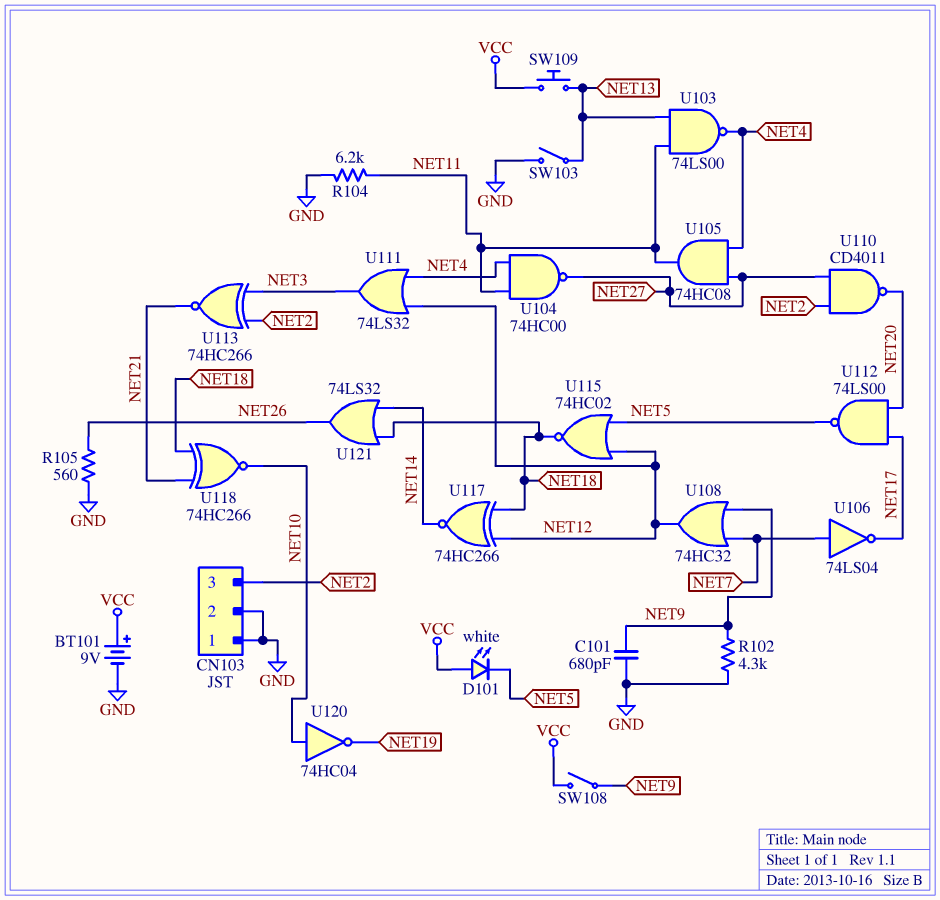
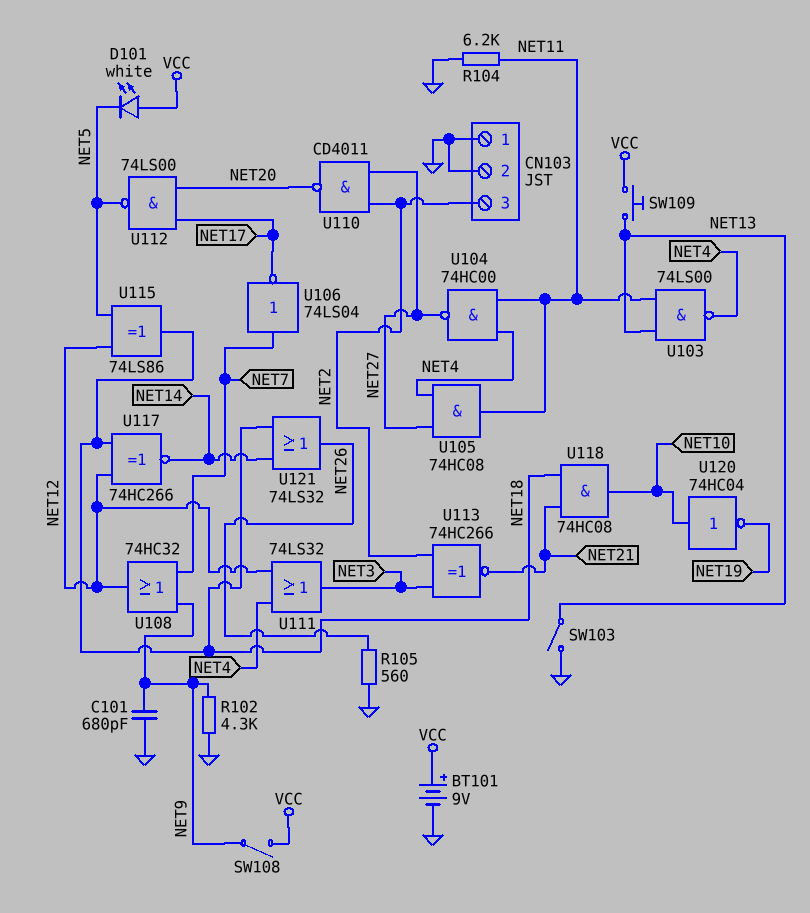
U115: NOR 74HC02 (in NET5, in NET12, out NET18) -> XOR 74LS86 (in NET5, in NET12, out NET18)
U118: XNOR 74HC266 (in NET18, in NET21, out NET10) -> AND 74HC08 (in NET18, in NET21, out NET10)

